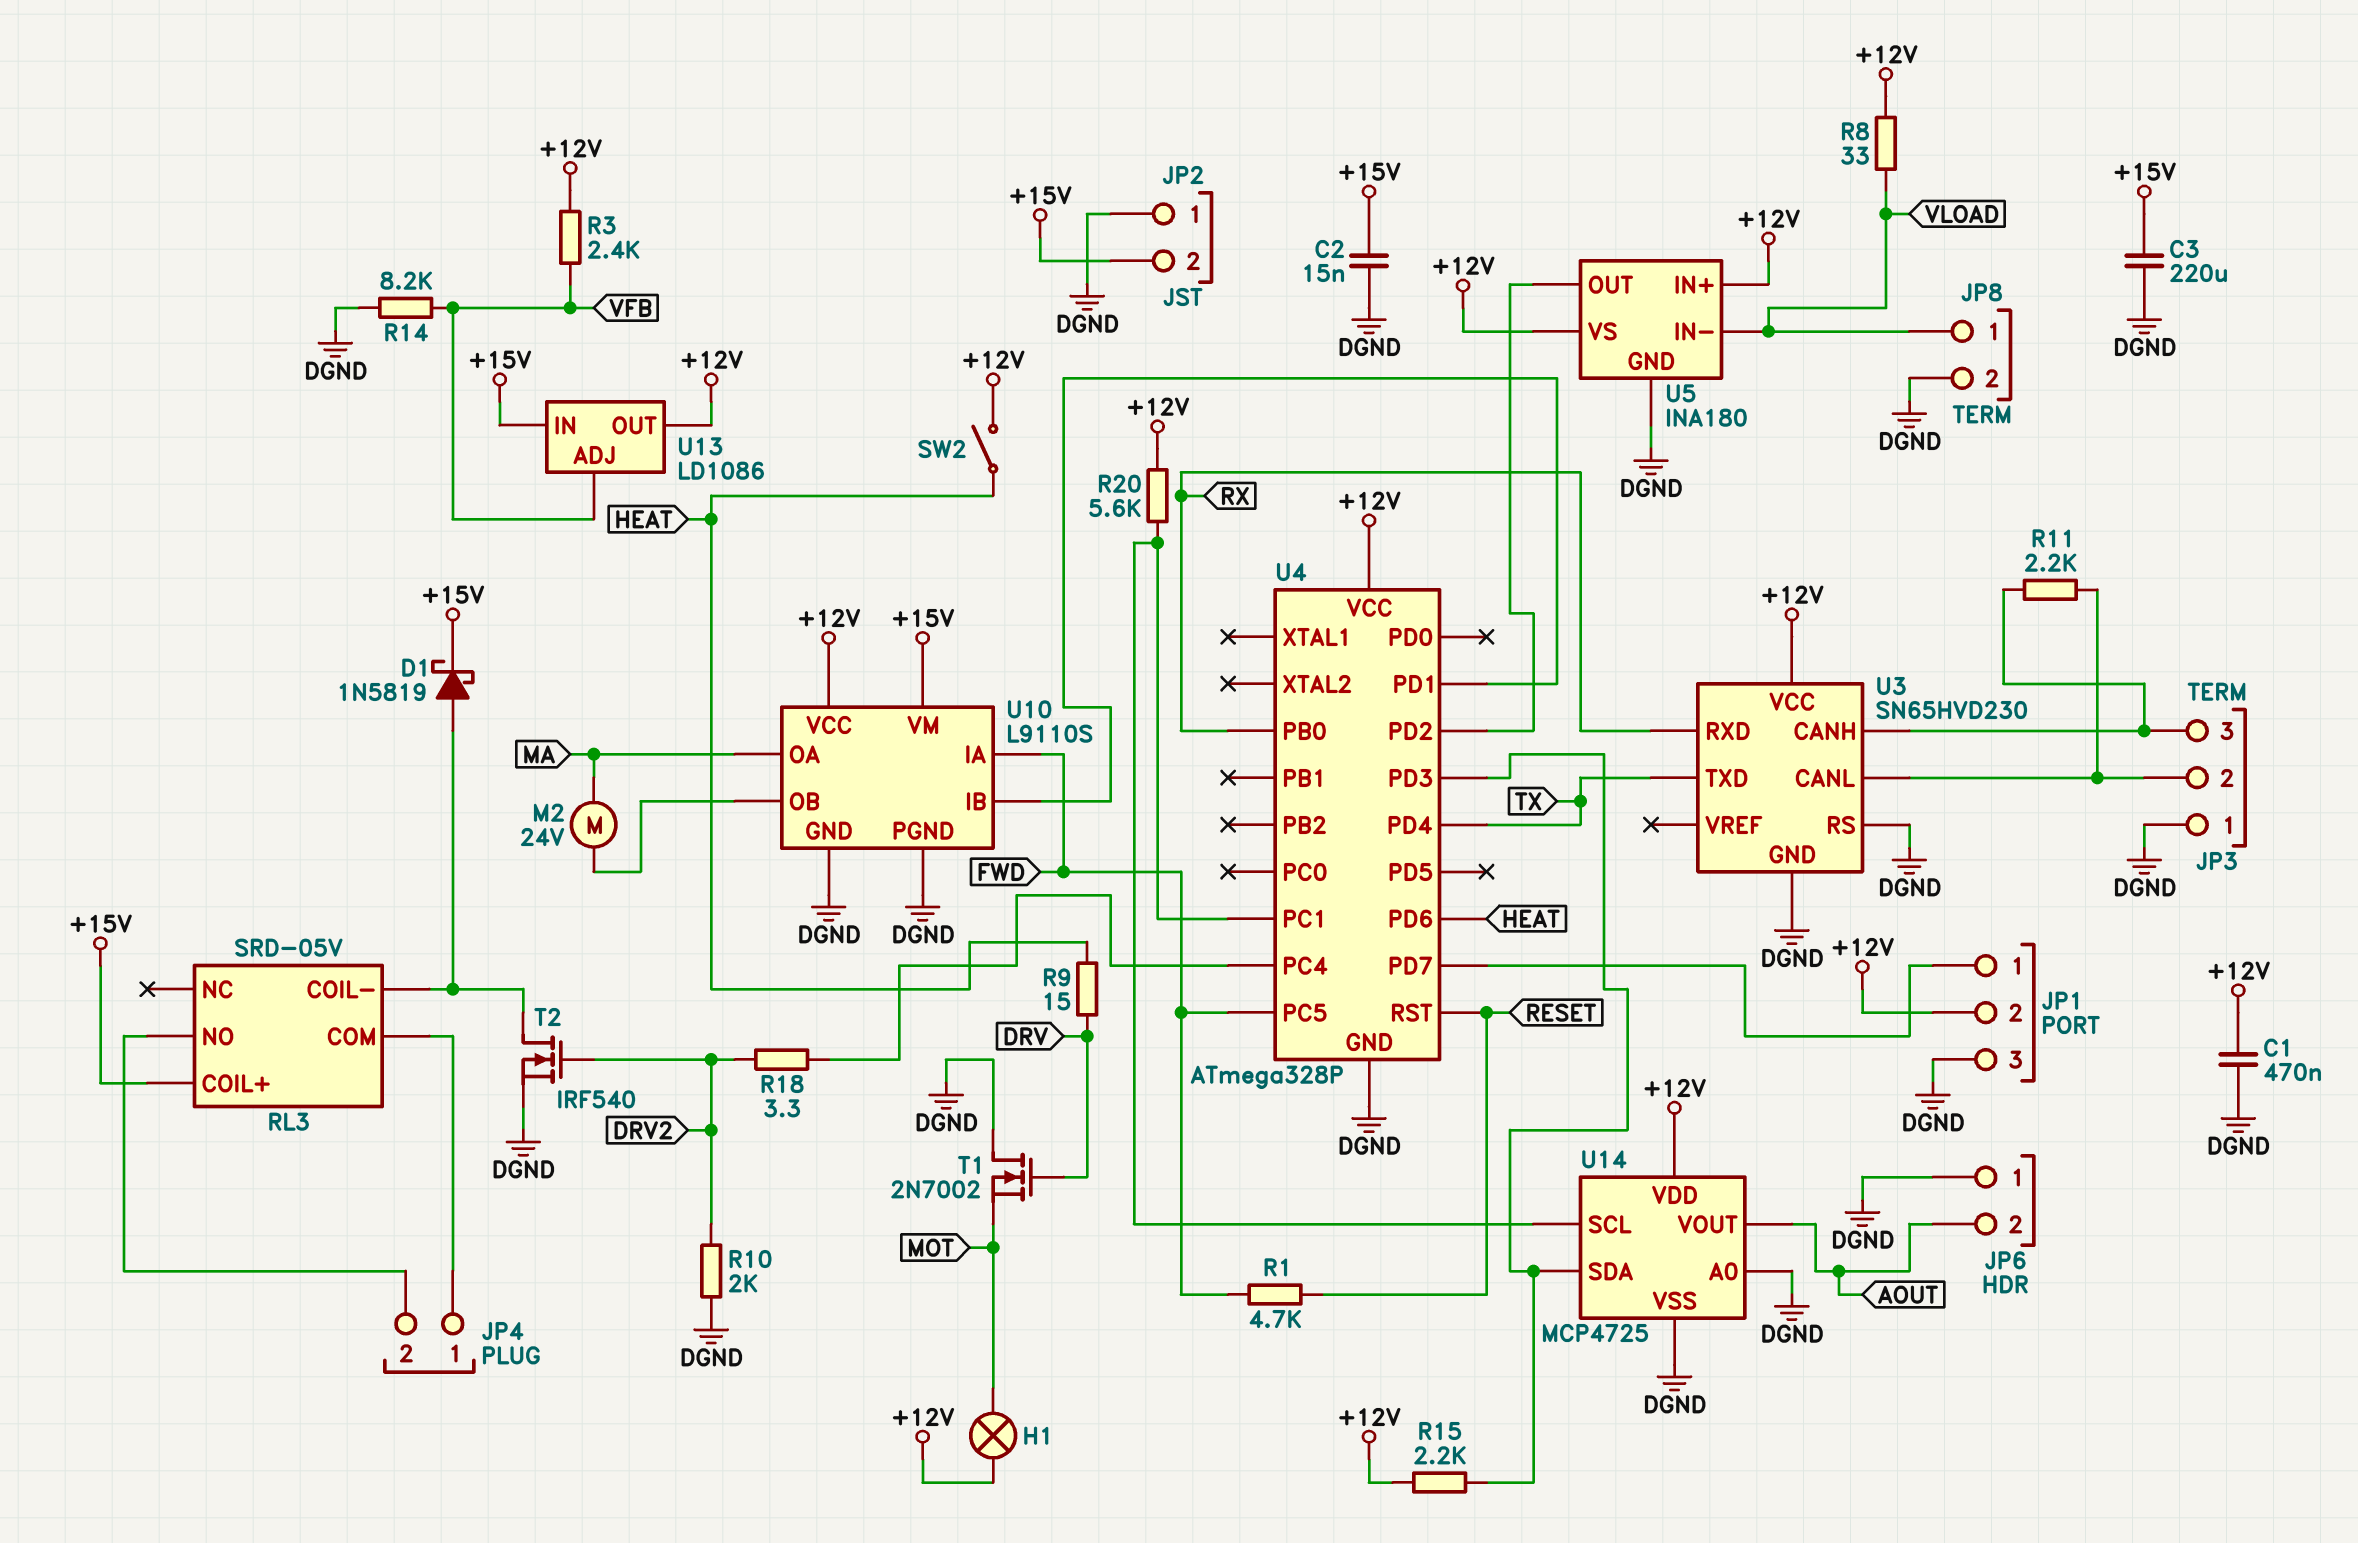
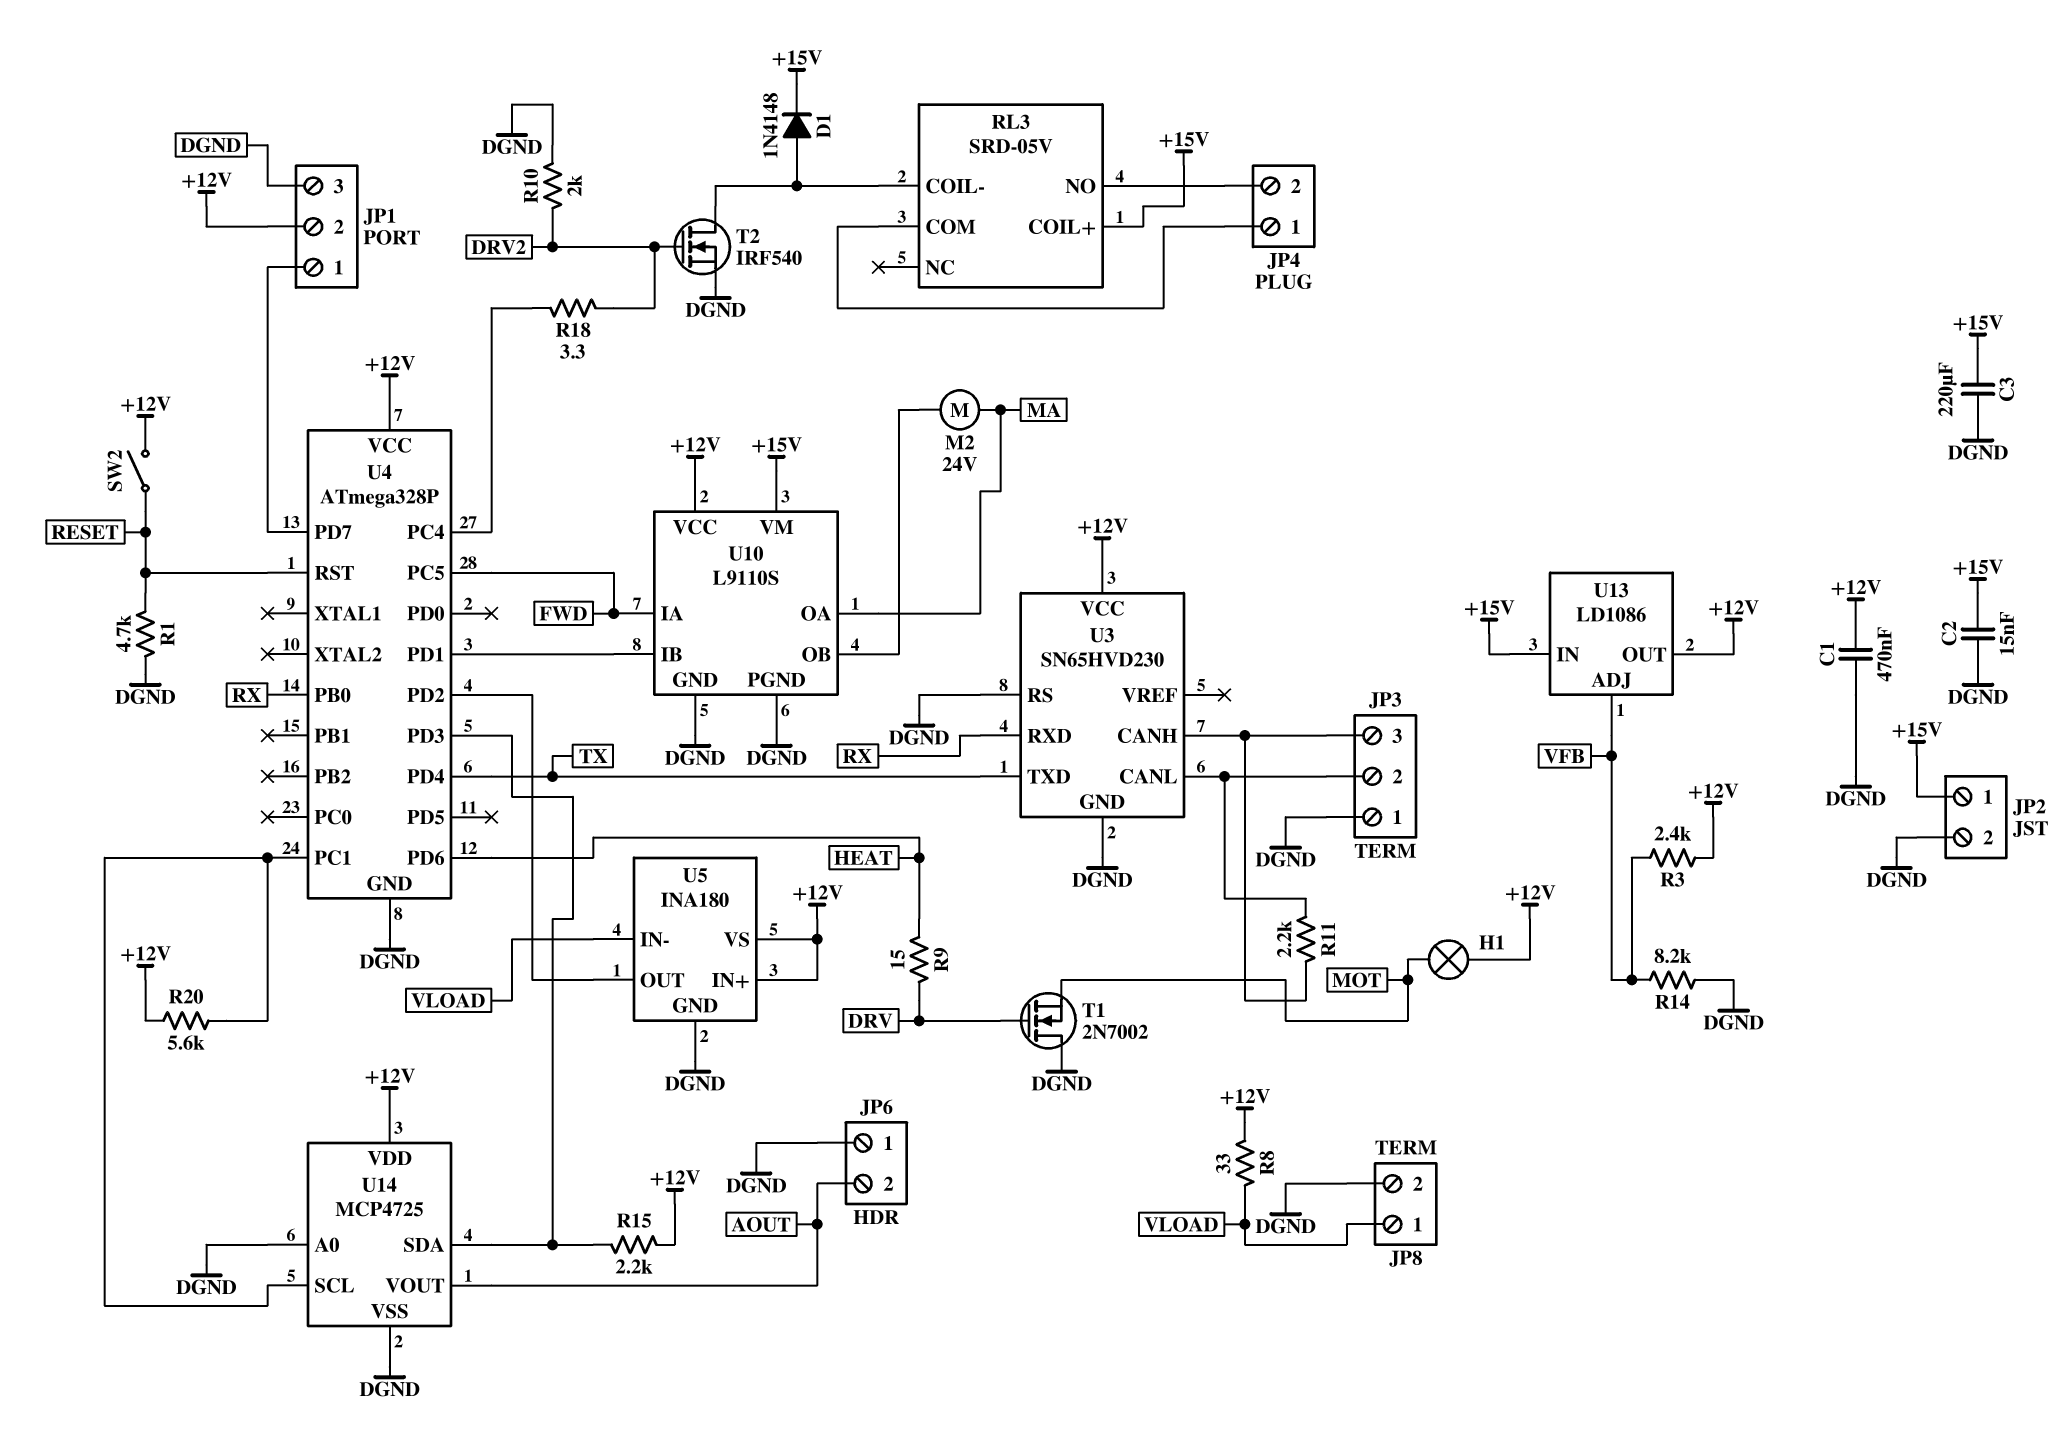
D1: schottky 1N5819 (A RL3/COIL-, K +15V) -> diode 1N4148 (A RL3/COIL-, K +15V)
JP2 pin 1: DGND -> +15V
JP2 pin 2: +15V -> DGND
R1: 4.7k (FWD, RESET) -> 4.7k (DGND, RESET)
SW2: switch (+12V, HEAT) -> switch (+12V, RESET)

